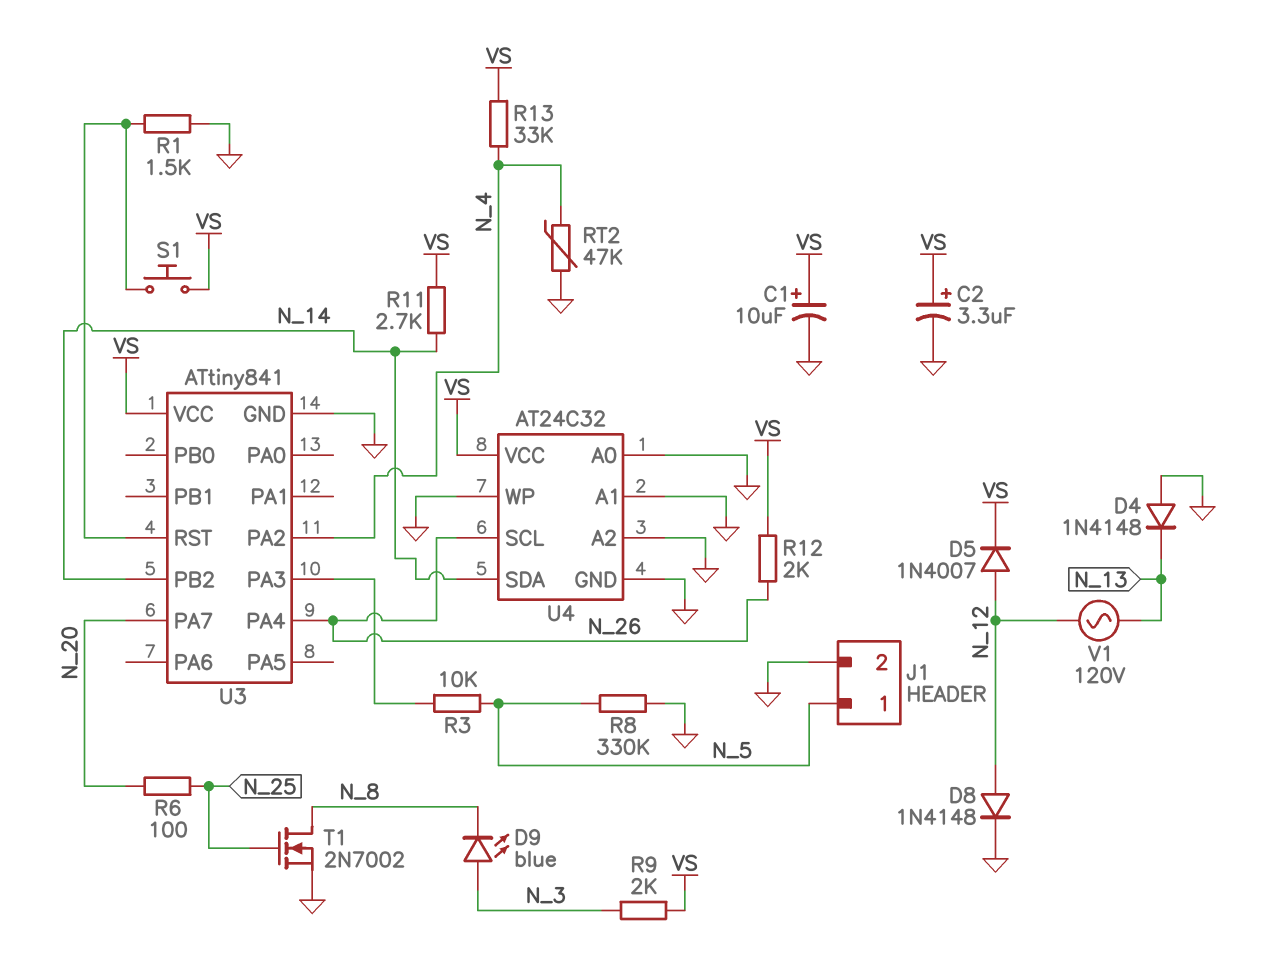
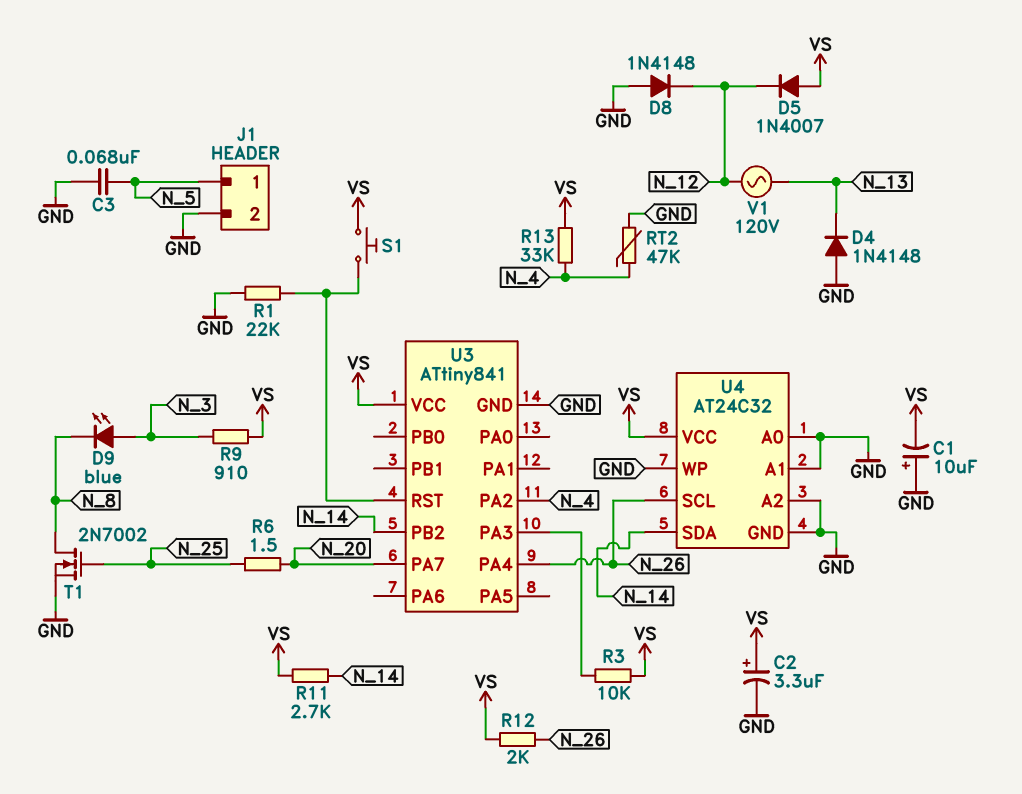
C1: 10uF (plus VS, minus GND) -> 10uF (plus GND, minus VS)
C3: none -> 68nF (GND, N_5)
D5: diode 1N4007 (A N_12, K VS) -> diode 1N4007 (A VS, K N_12)
D8: diode 1N4148 (A N_12, K GND) -> diode 1N4148 (A GND, K N_12)
R1: 1.5k (GND, U3/RST) -> 22k (GND, U3/RST)
R3: 10k (N_5, U3/PA3) -> 10k (U3/PA3, VS)
R6: 100 (N_20, N_25) -> 1.5 (N_20, N_25)
R8: 330k (GND, N_5) -> none
R9: 2k (N_3, VS) -> 910 (N_3, VS)

